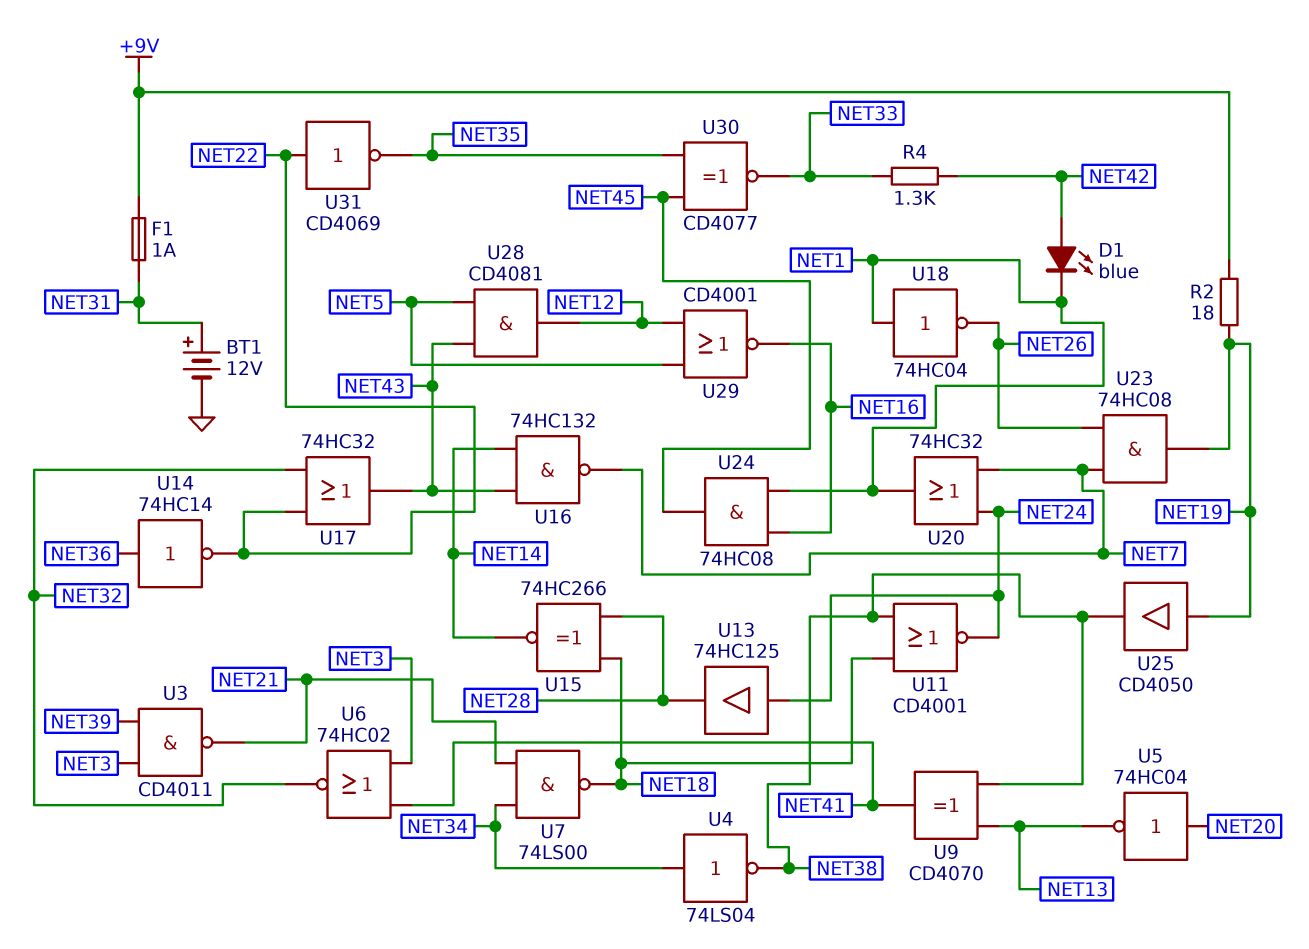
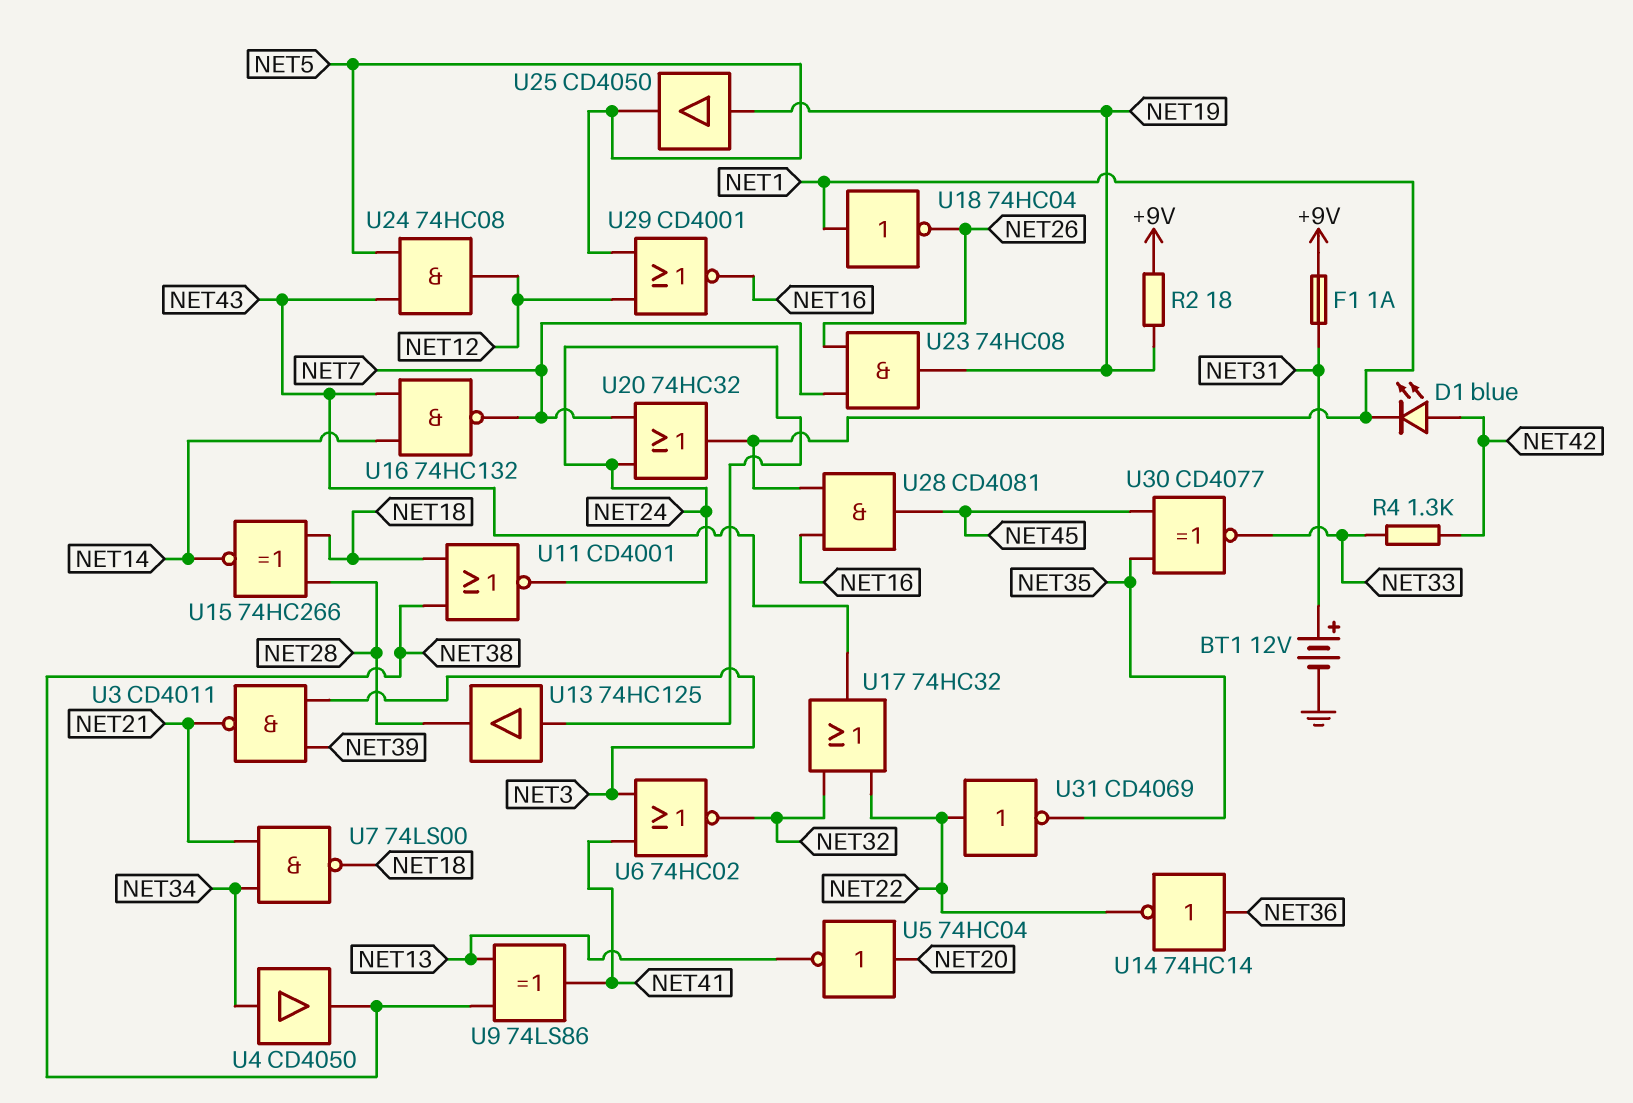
U4: NOT 74LS04 (in NET34, out NET38) -> buffer CD4050 (in NET34, out NET38)
U9: XOR CD4070 (in NET13, in NET38, out NET41) -> XOR 74LS86 (in NET13, in NET38, out NET41)
U24: AND 74HC08 (in NET1, in NET16, out NET45) -> AND 74HC08 (in NET5, in NET43, out NET12)
U25: buffer CD4050 (in NET19, out NET38) -> buffer CD4050 (in NET19, out NET5)
U28: AND CD4081 (in NET5, in NET43, out NET12) -> AND CD4081 (in NET1, in NET16, out NET45)

